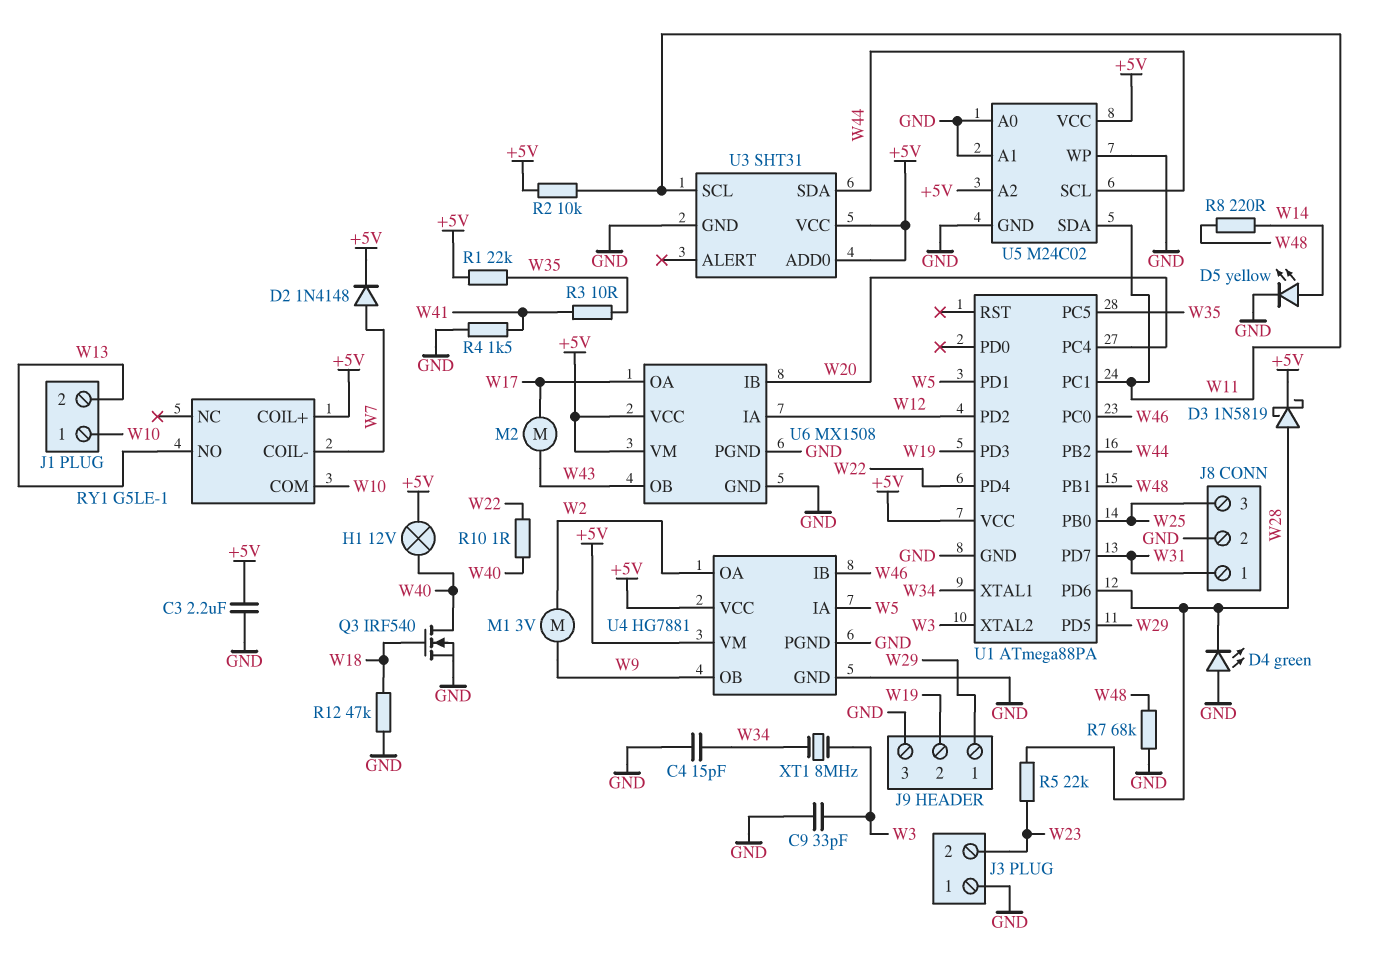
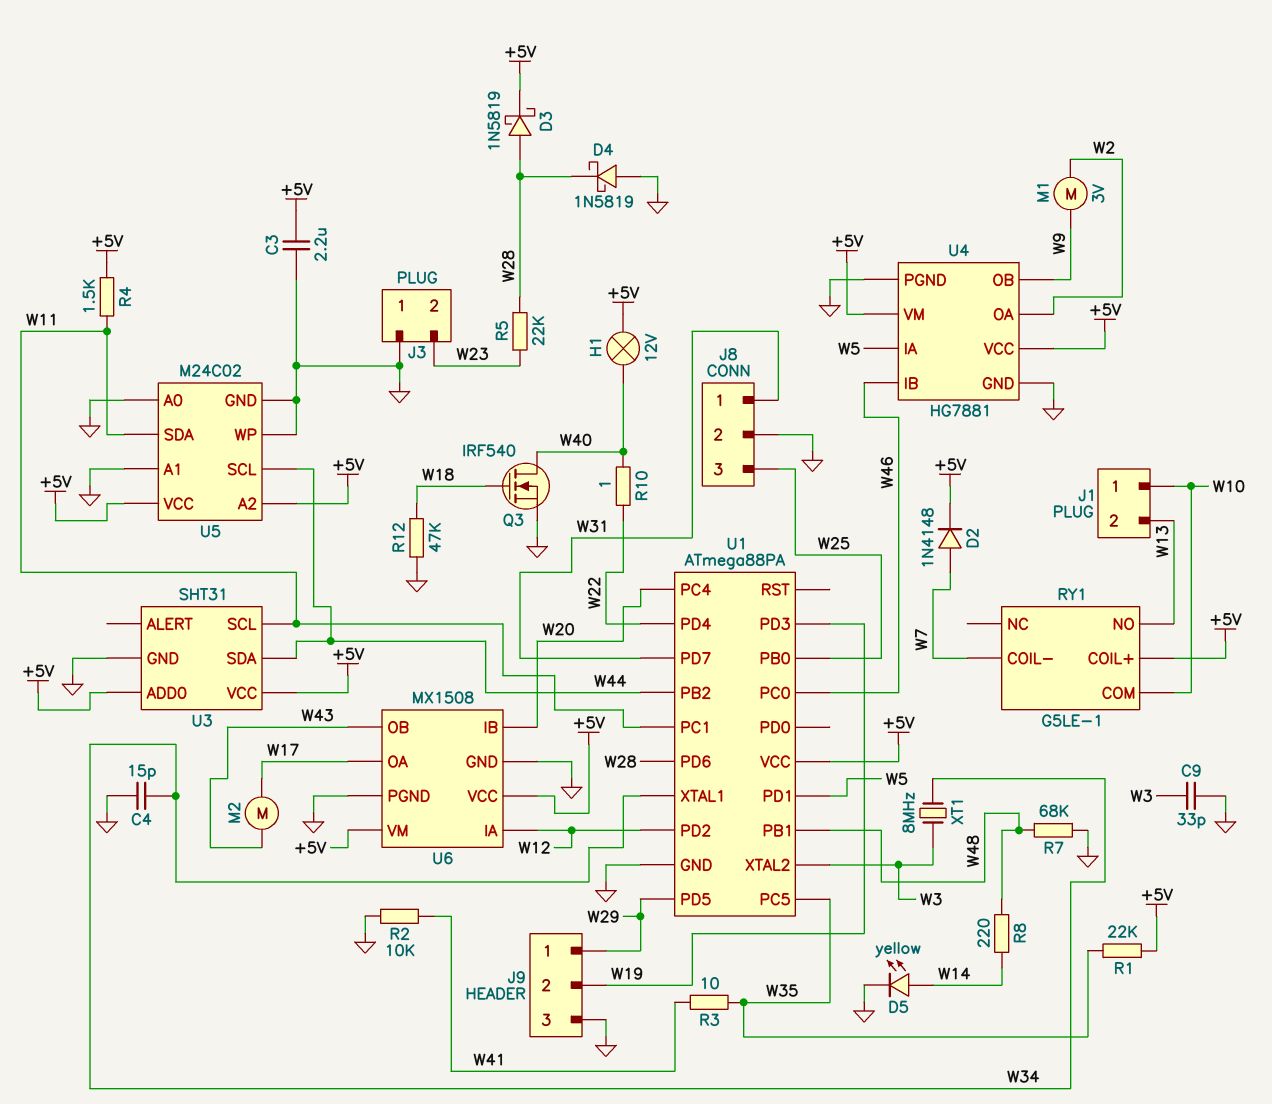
D4: LED green (A GND, K W28) -> schottky 1N5819 (A GND, K W28)
R2: 10k (+5V, W11) -> 10k (GND, W41)
R4: 1.5k (GND, W41) -> 1.5k (+5V, W11)

